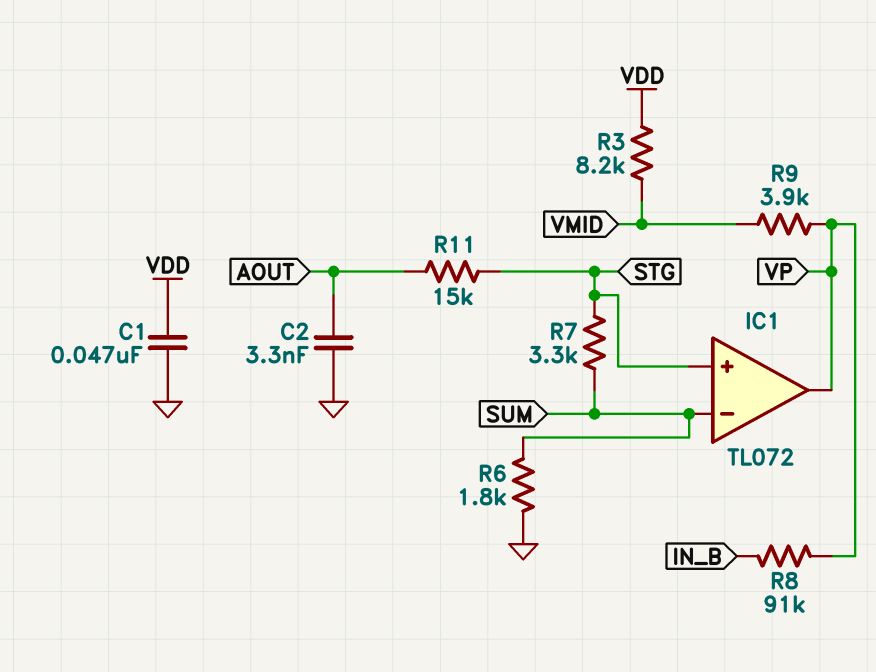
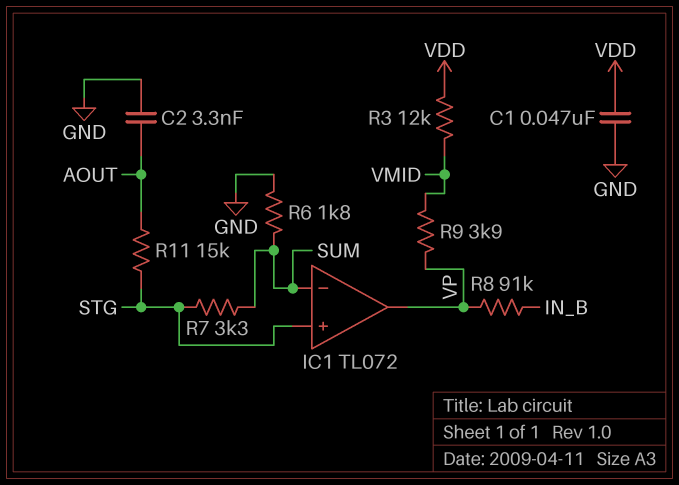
R3: 8.2k (VDD, VMID) -> 12k (VDD, VMID)

